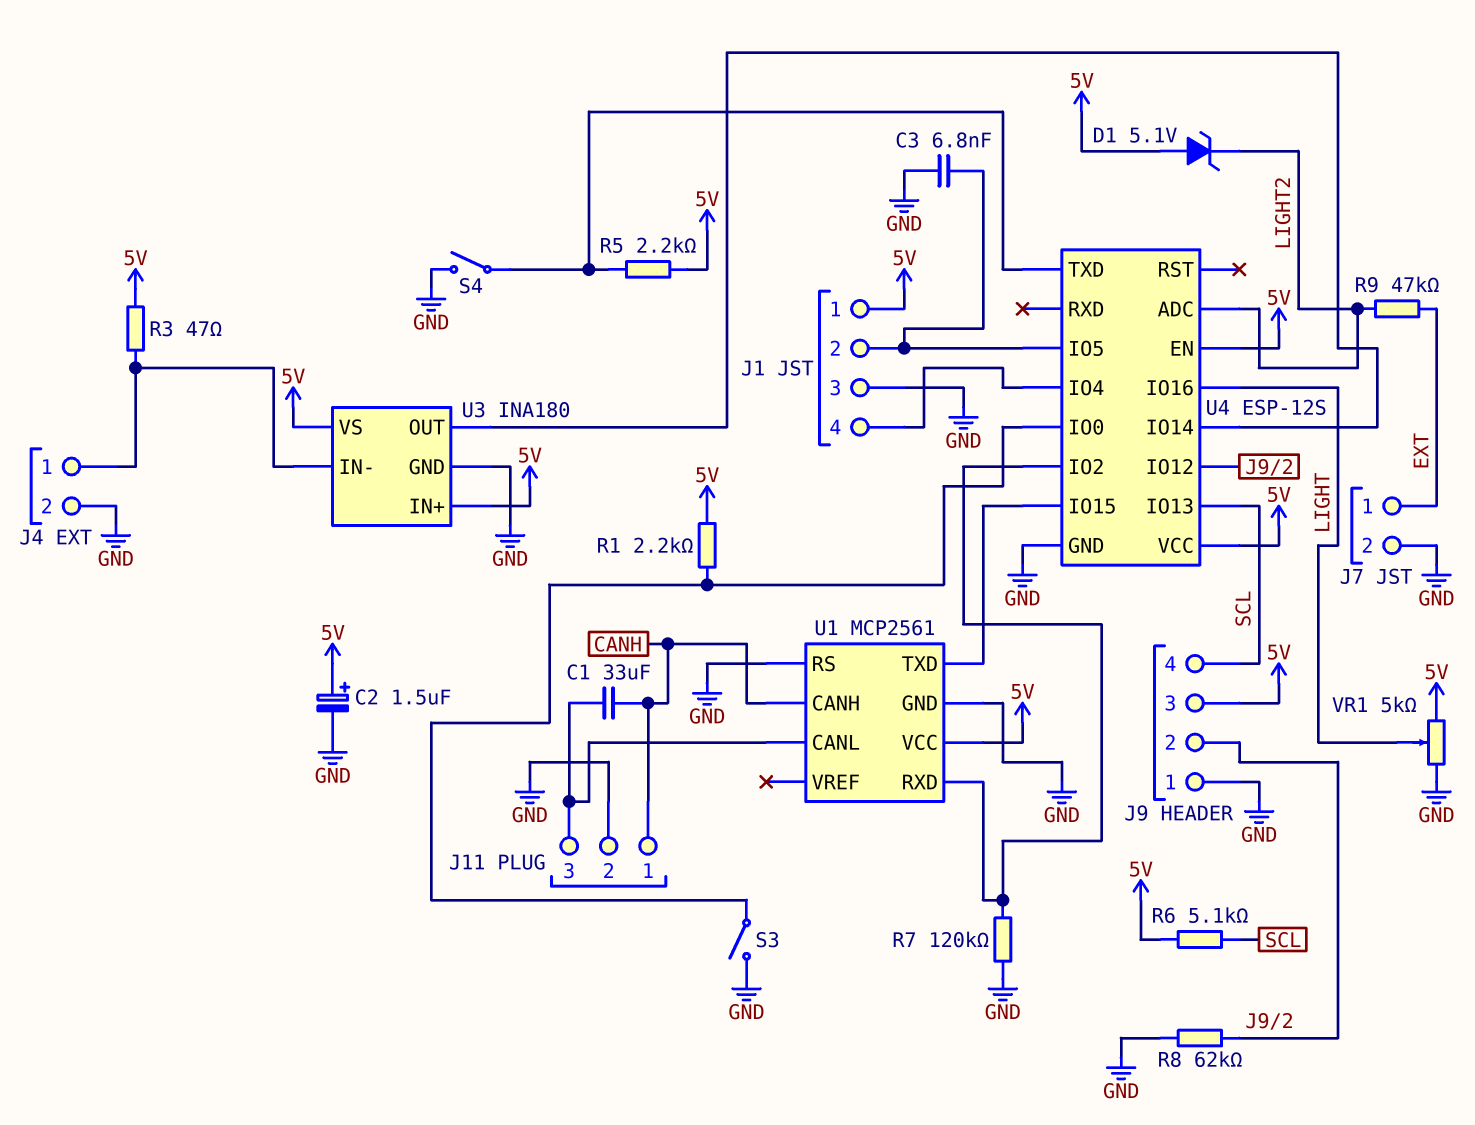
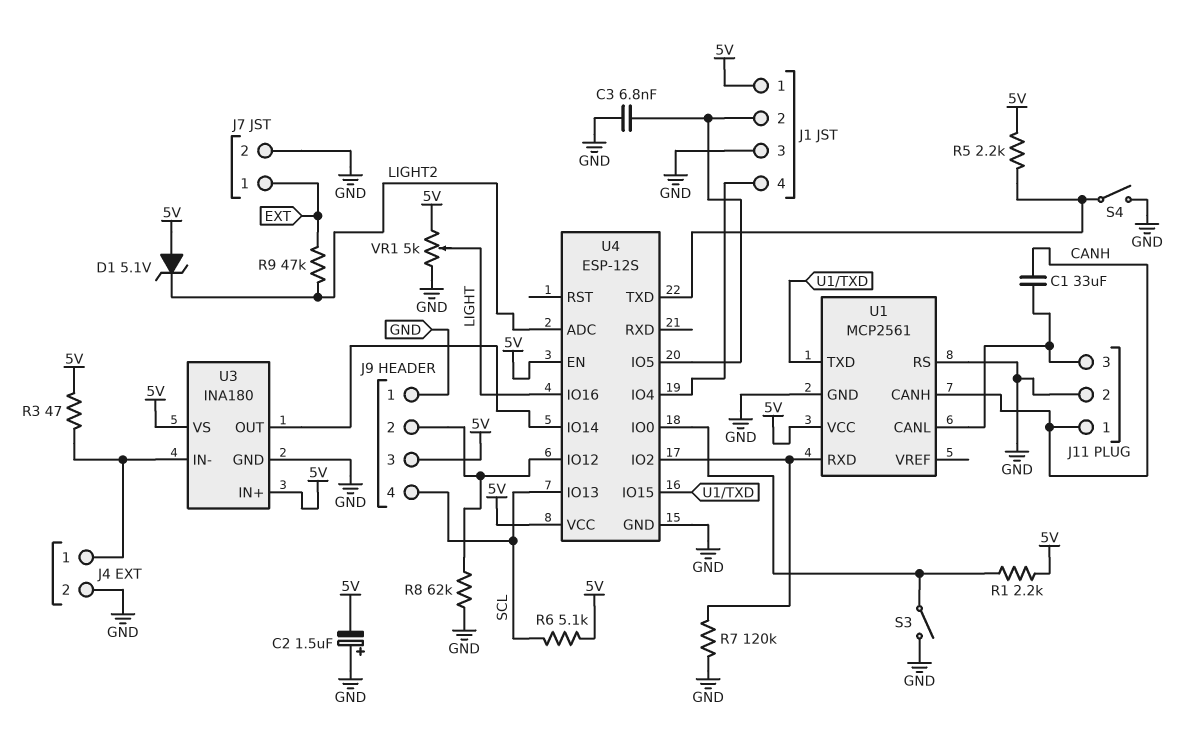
C2: 1.5uF (plus 5V, minus GND) -> 1.5uF (plus GND, minus 5V)

